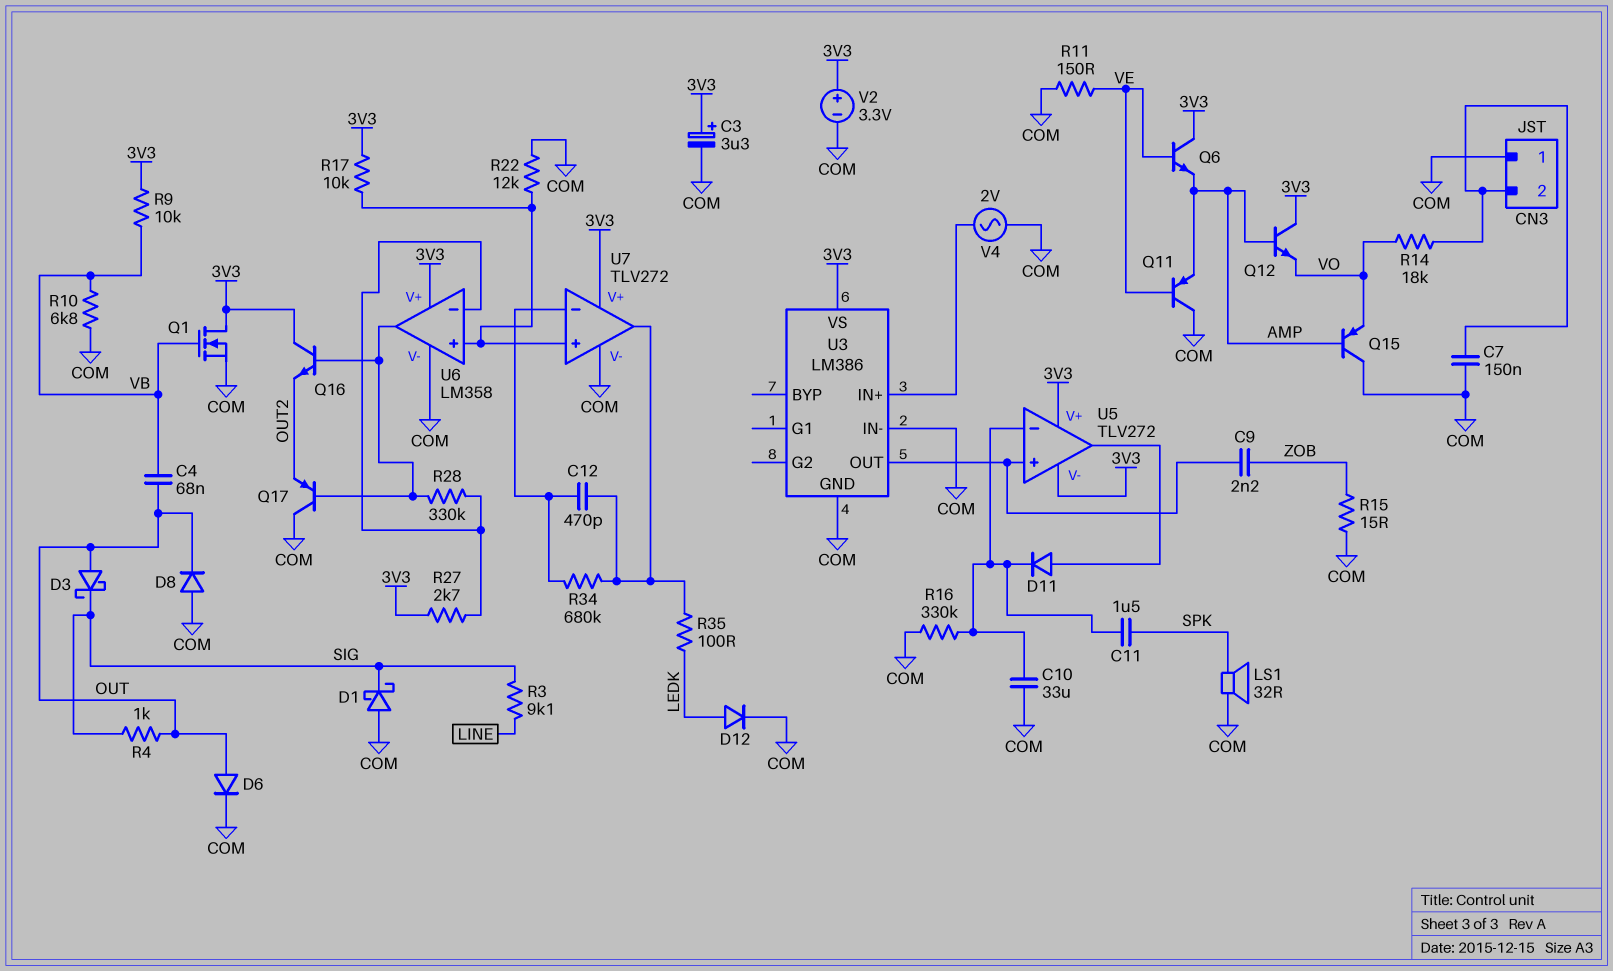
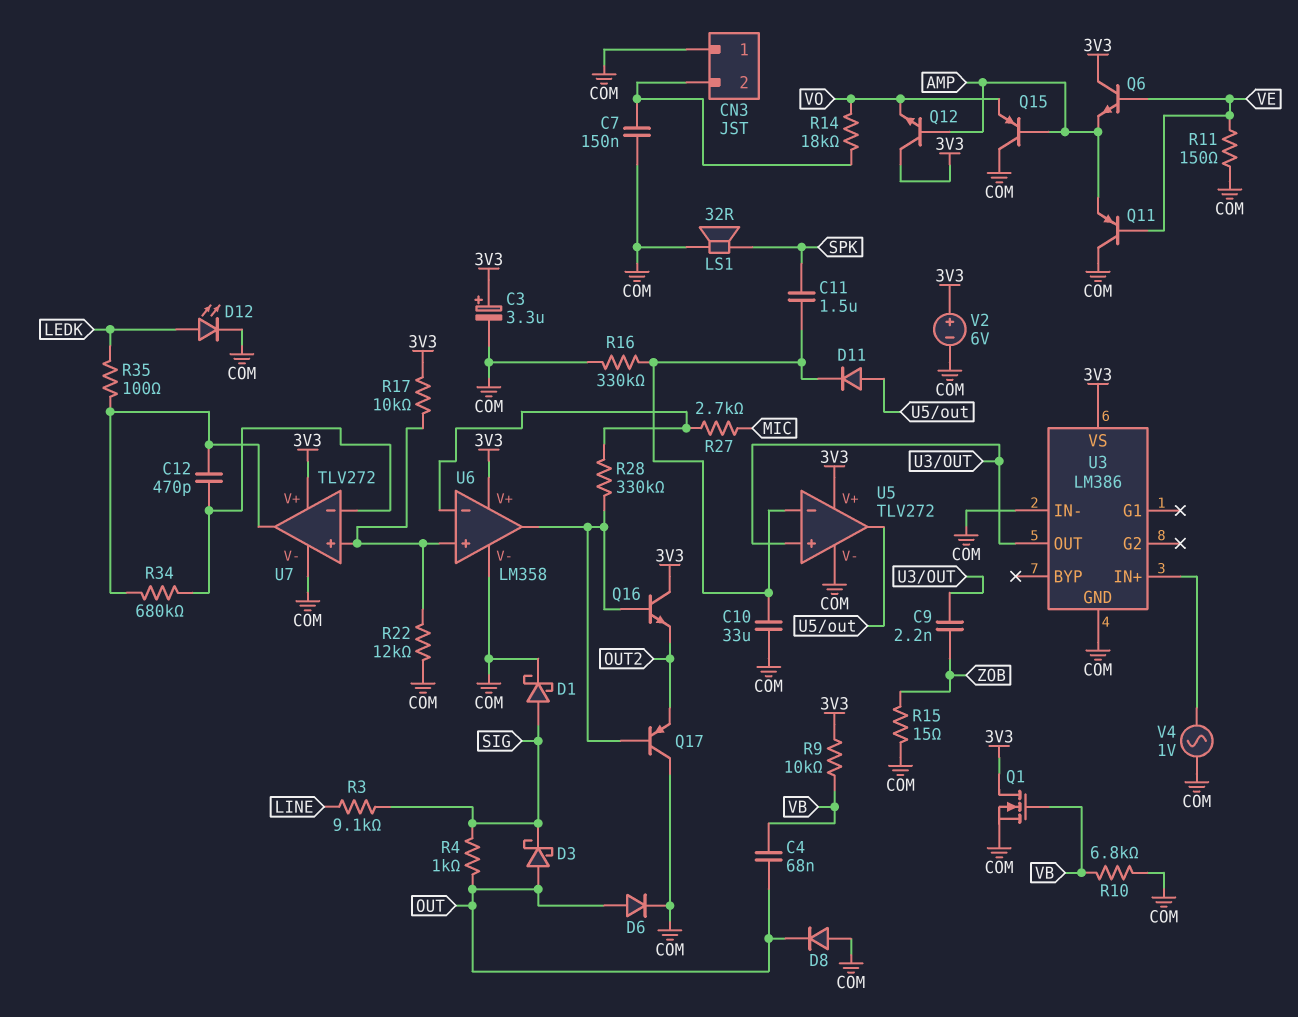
D1: schottky (A COM, K SIG) -> schottky (A SIG, K COM)
D12: diode (A LEDK, K COM) -> LED (A LEDK, K COM)
R27: 2.7k (3V3, U6/in-) -> 2.7k (MIC, U6/in-)
U5 pin V-: 3V3 -> COM
V2: 3.3V (plus 3V3, minus COM) -> 6V (plus 3V3, minus COM)
V4: AC 2V (COM, U3/IN+) -> AC 1V (COM, U3/IN+)

